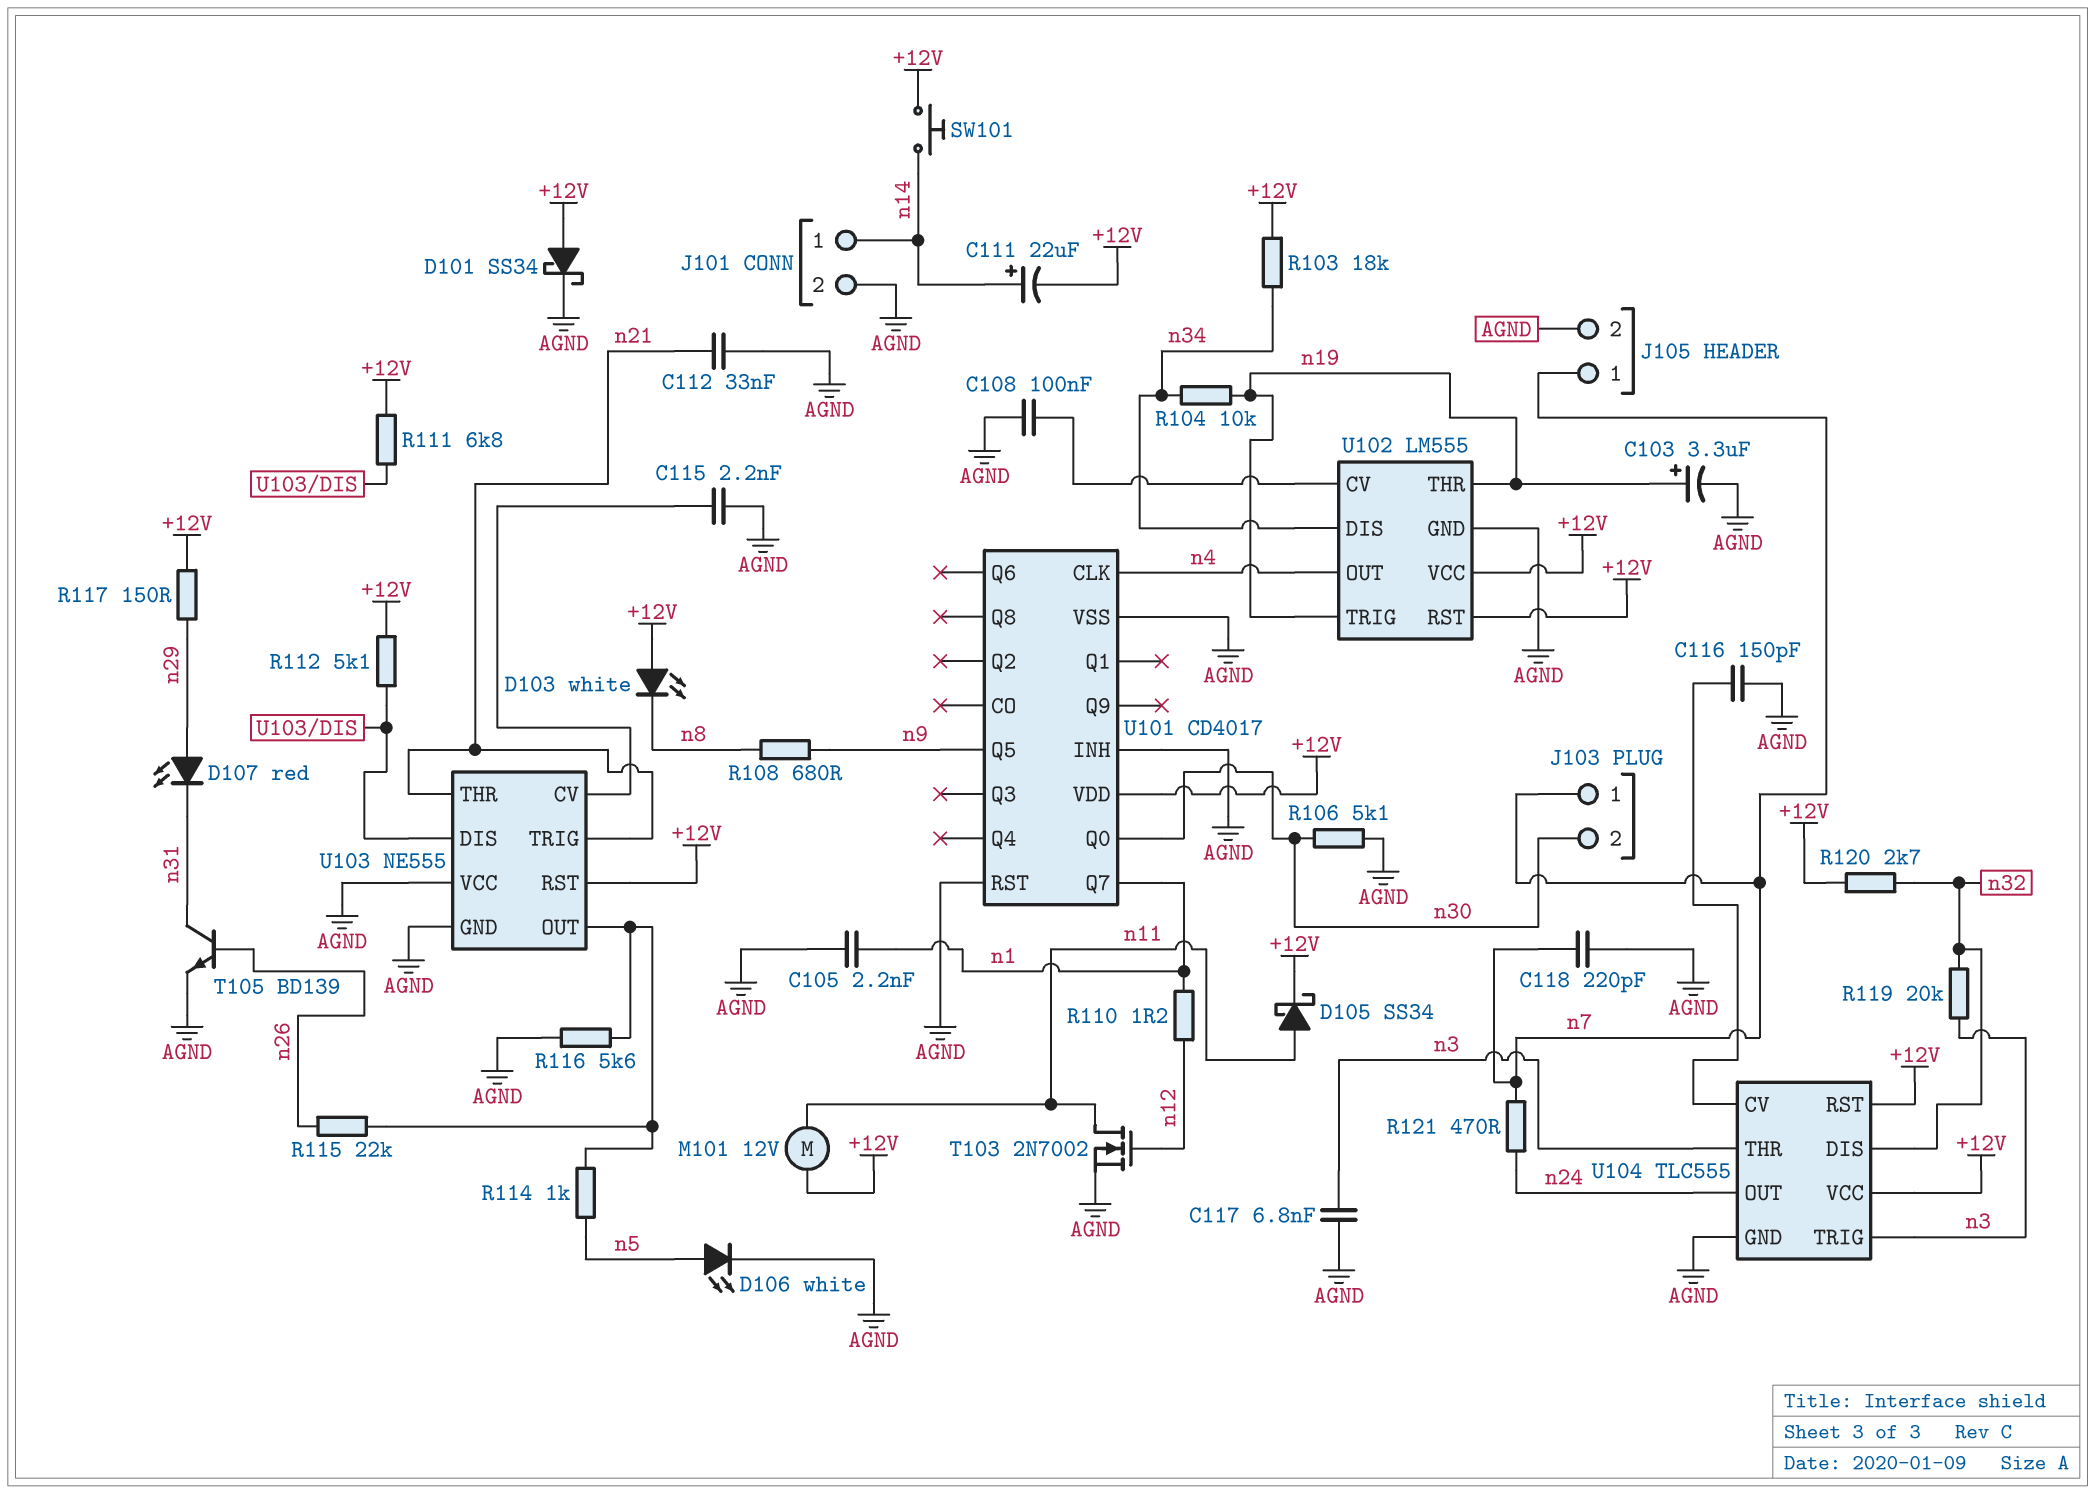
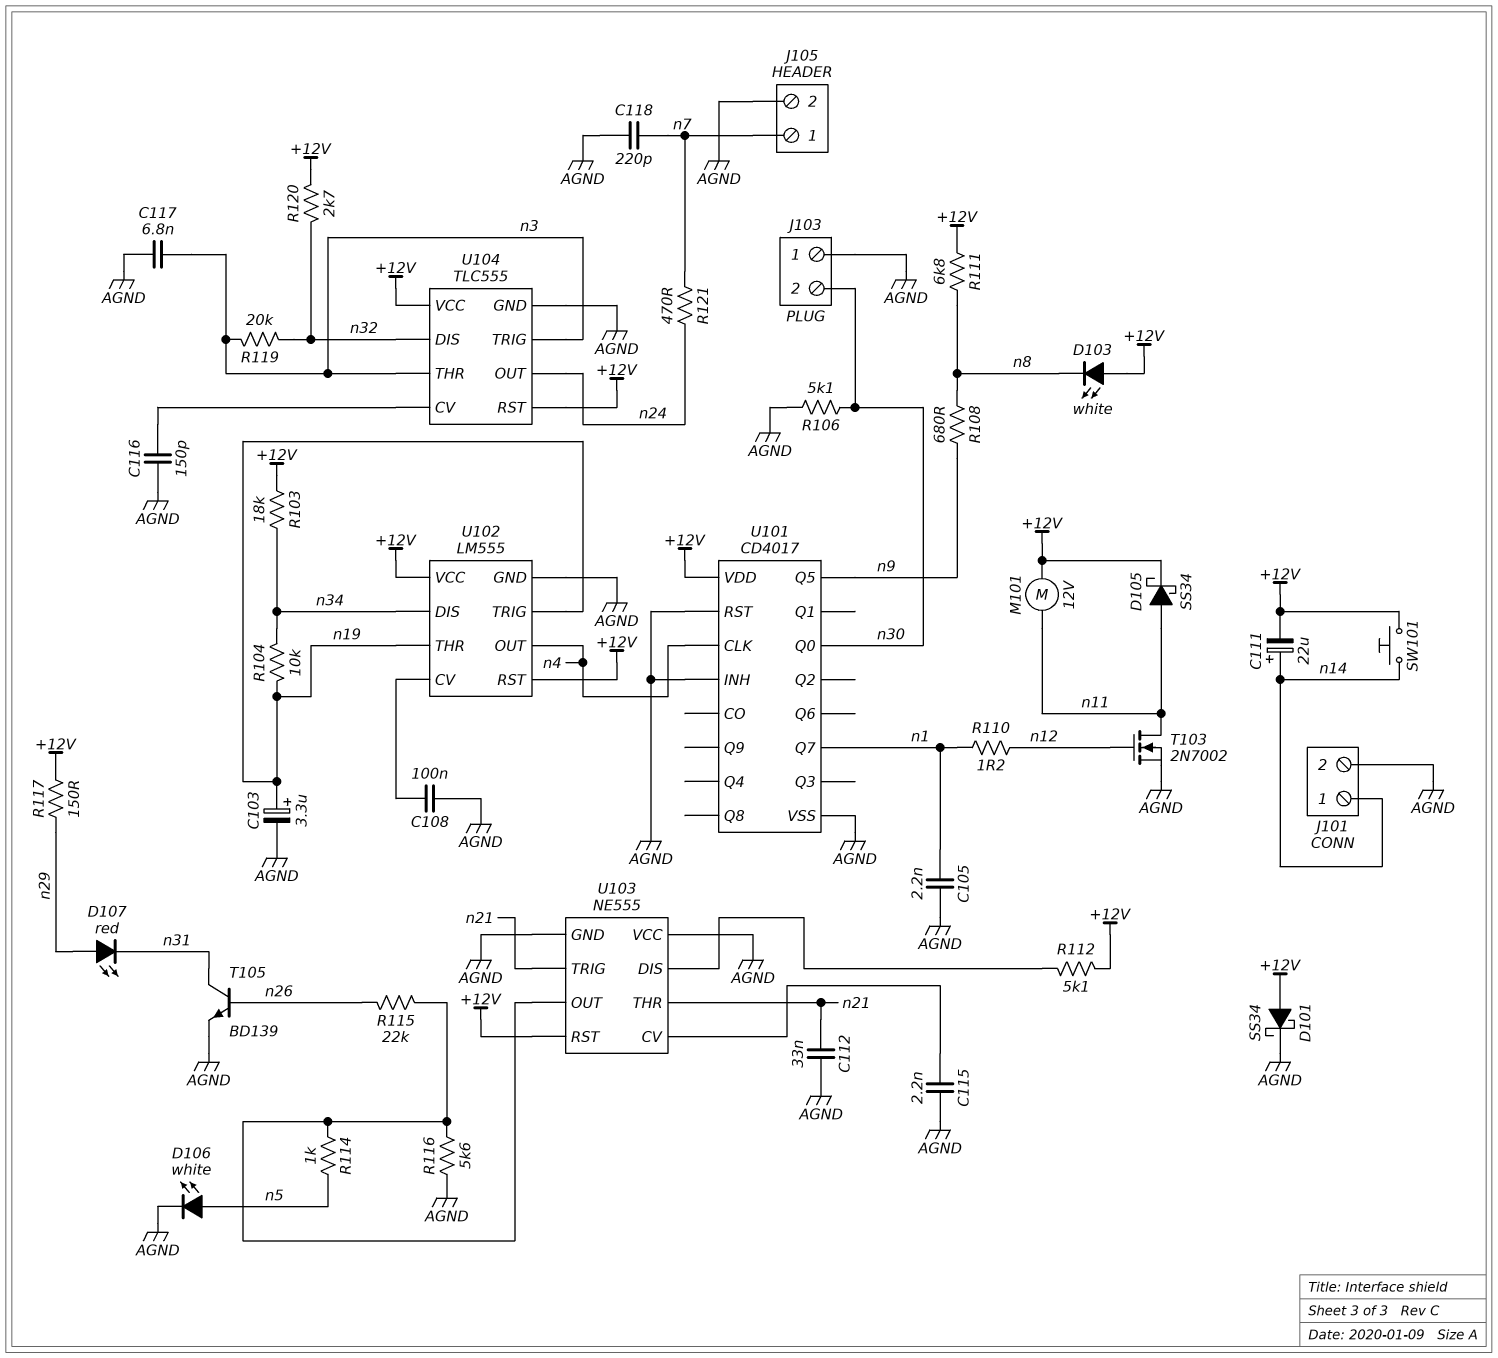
J103 pin 1: n7 -> AGND
R111: 6.8k (+12V, U103/DIS) -> 6.8k (+12V, n8)

